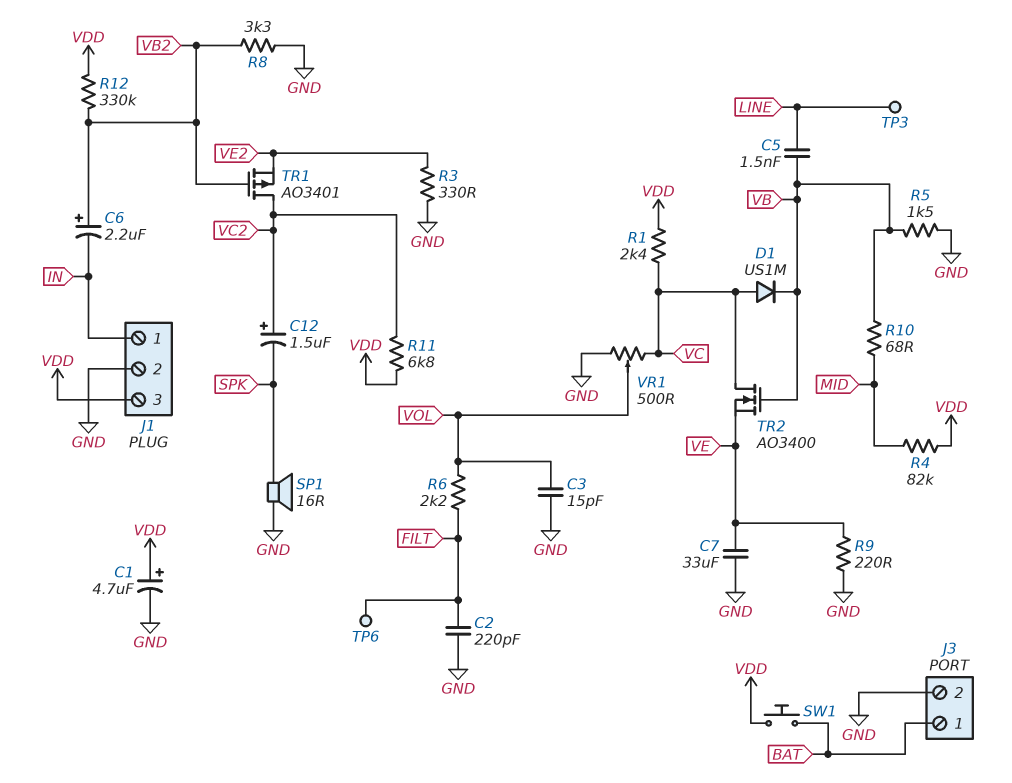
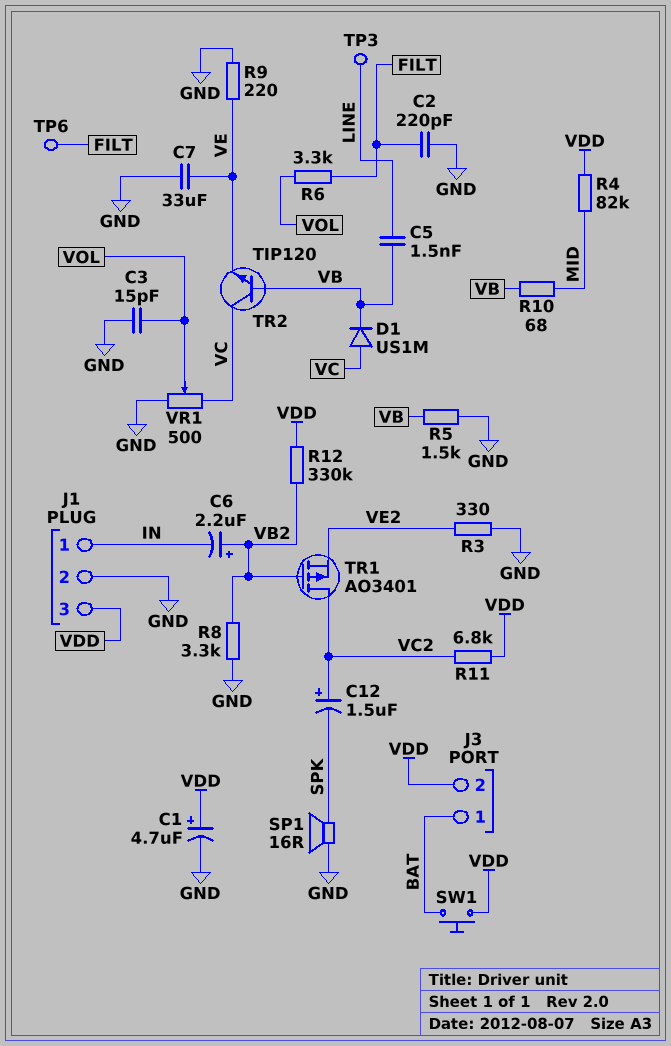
J3 pin 2: GND -> VDD
R1: 2.4k (VC, VDD) -> none
R6: 2.2k (FILT, VOL) -> 3.3k (FILT, VOL)
TR2: NMOS AO3400 (G VB, D VC, S VE) -> NPN TIP120 (B VB, C VC, E VE)

